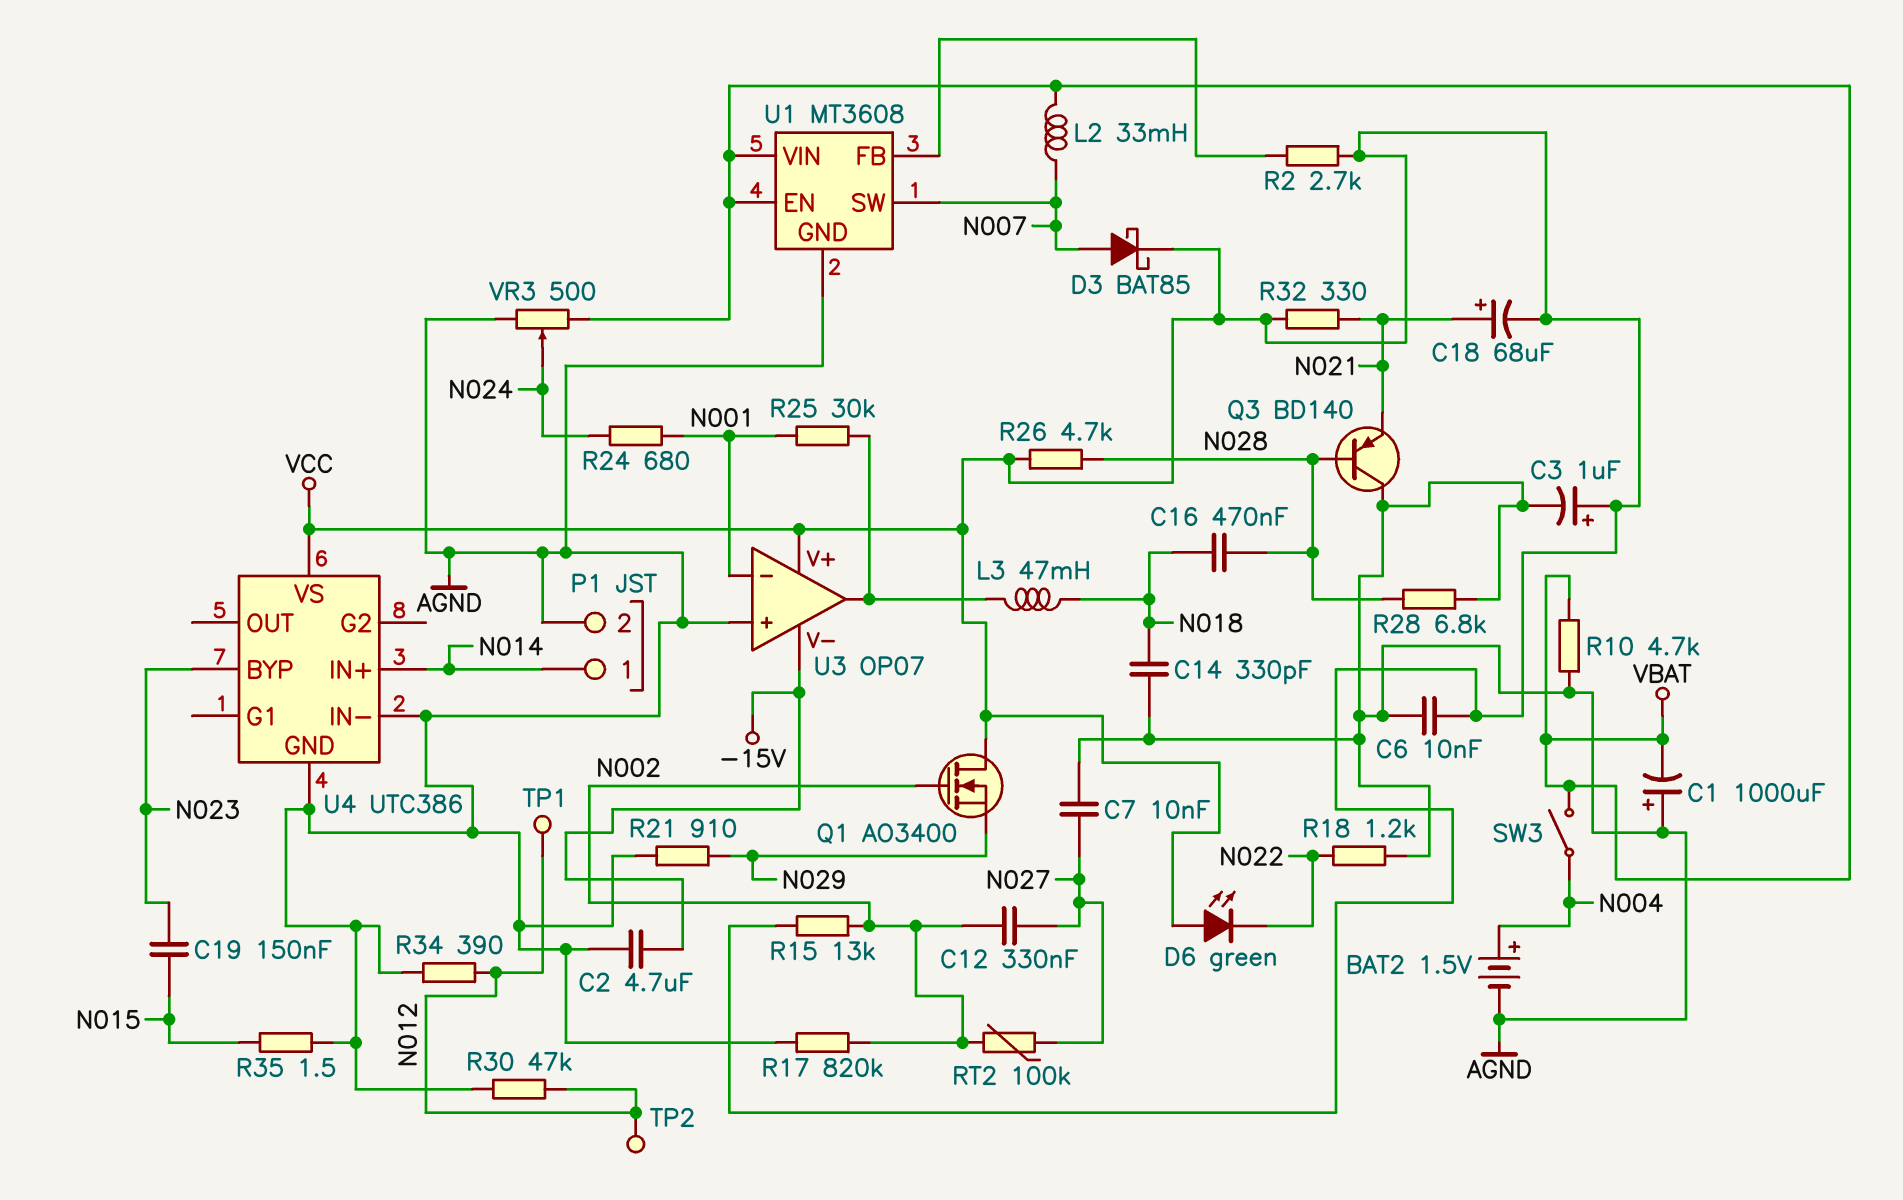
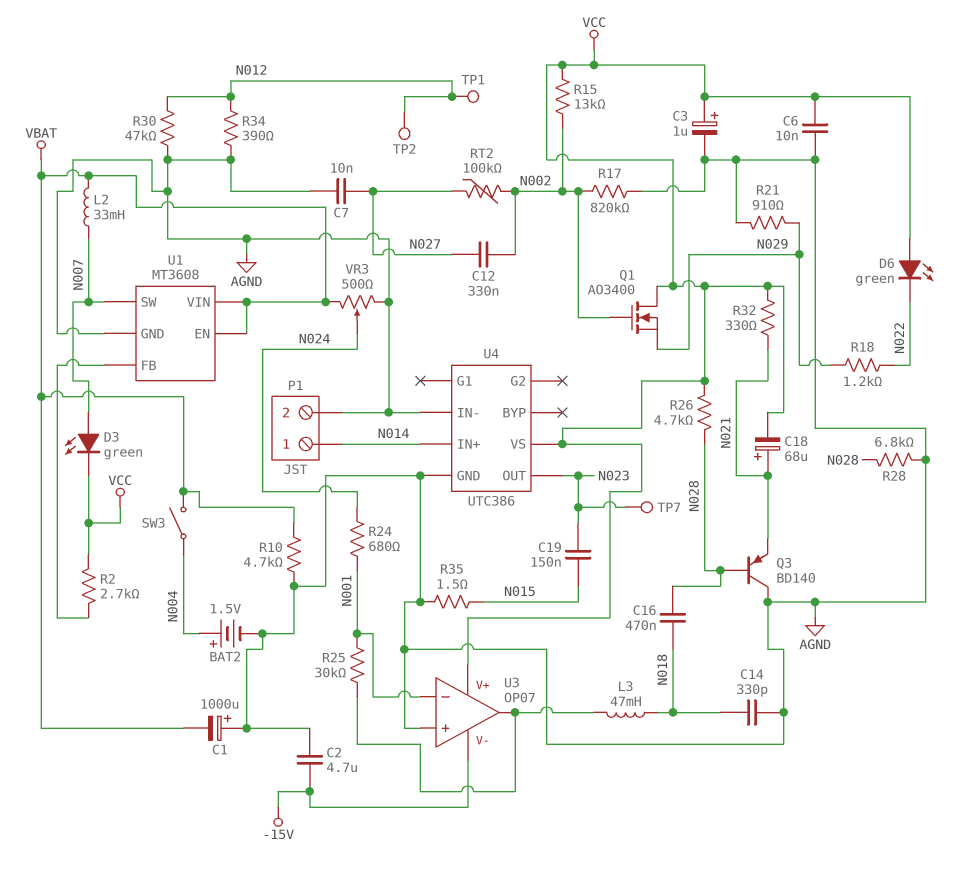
D3: schottky BAT85 (A N007, K VCC) -> LED green (A N007, K VCC)
R18: 1.2k (AGND, N022) -> 1.2k (N022, N029)
TP7: none -> test point (N023)
U4 pin BYP: N023 -> none
U4 pin OUT: none -> N023

